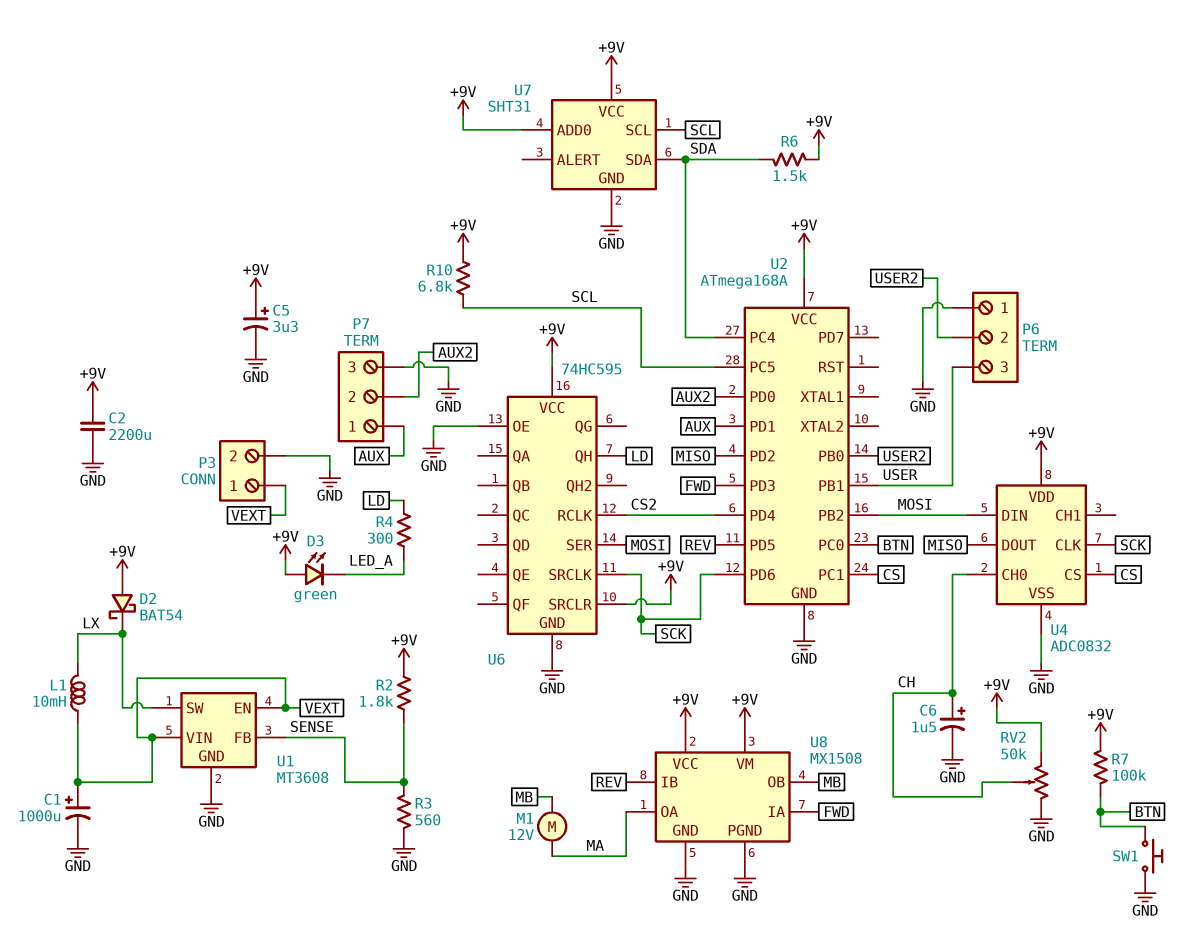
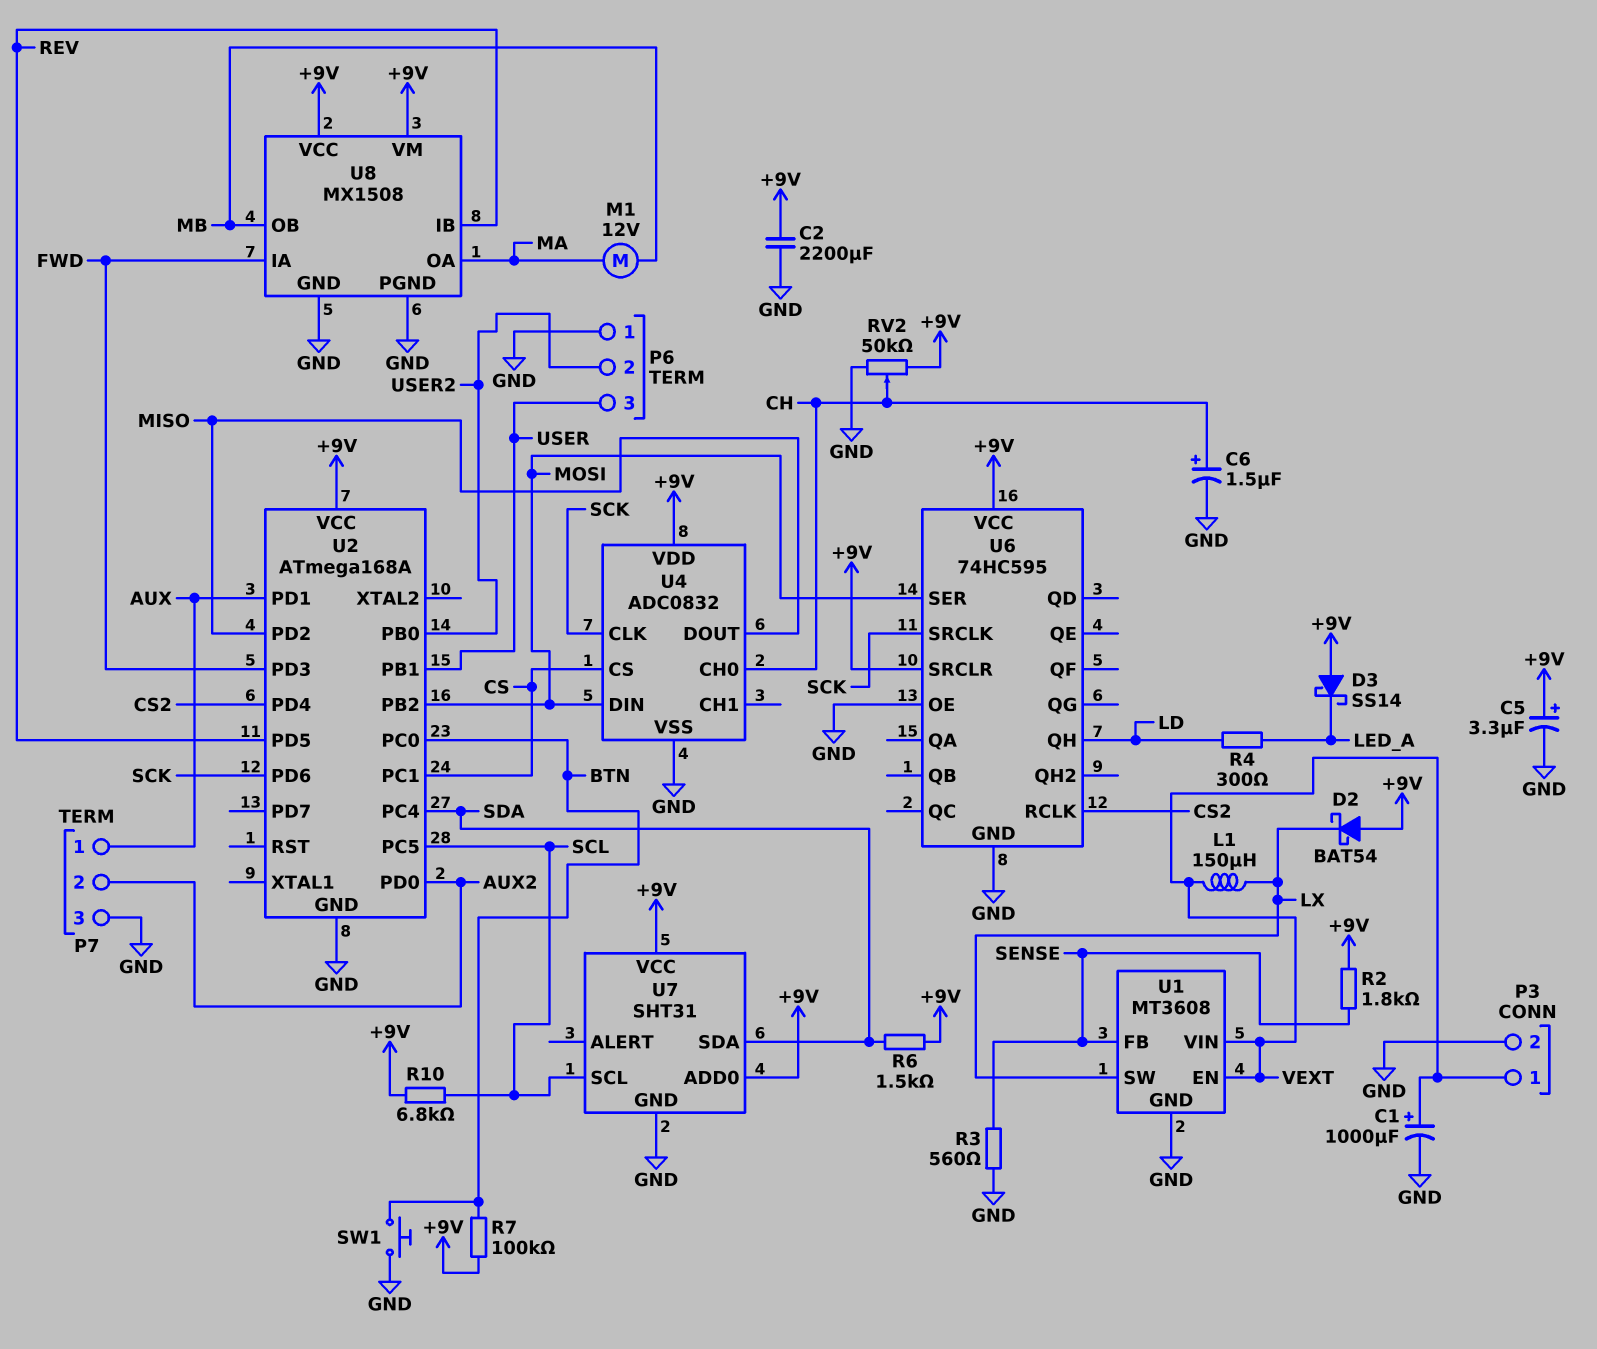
D3: LED green (A +9V, K LED_A) -> schottky SS14 (A +9V, K LED_A)
L1: 10mH (LX, VEXT) -> 150uH (LX, VEXT)

